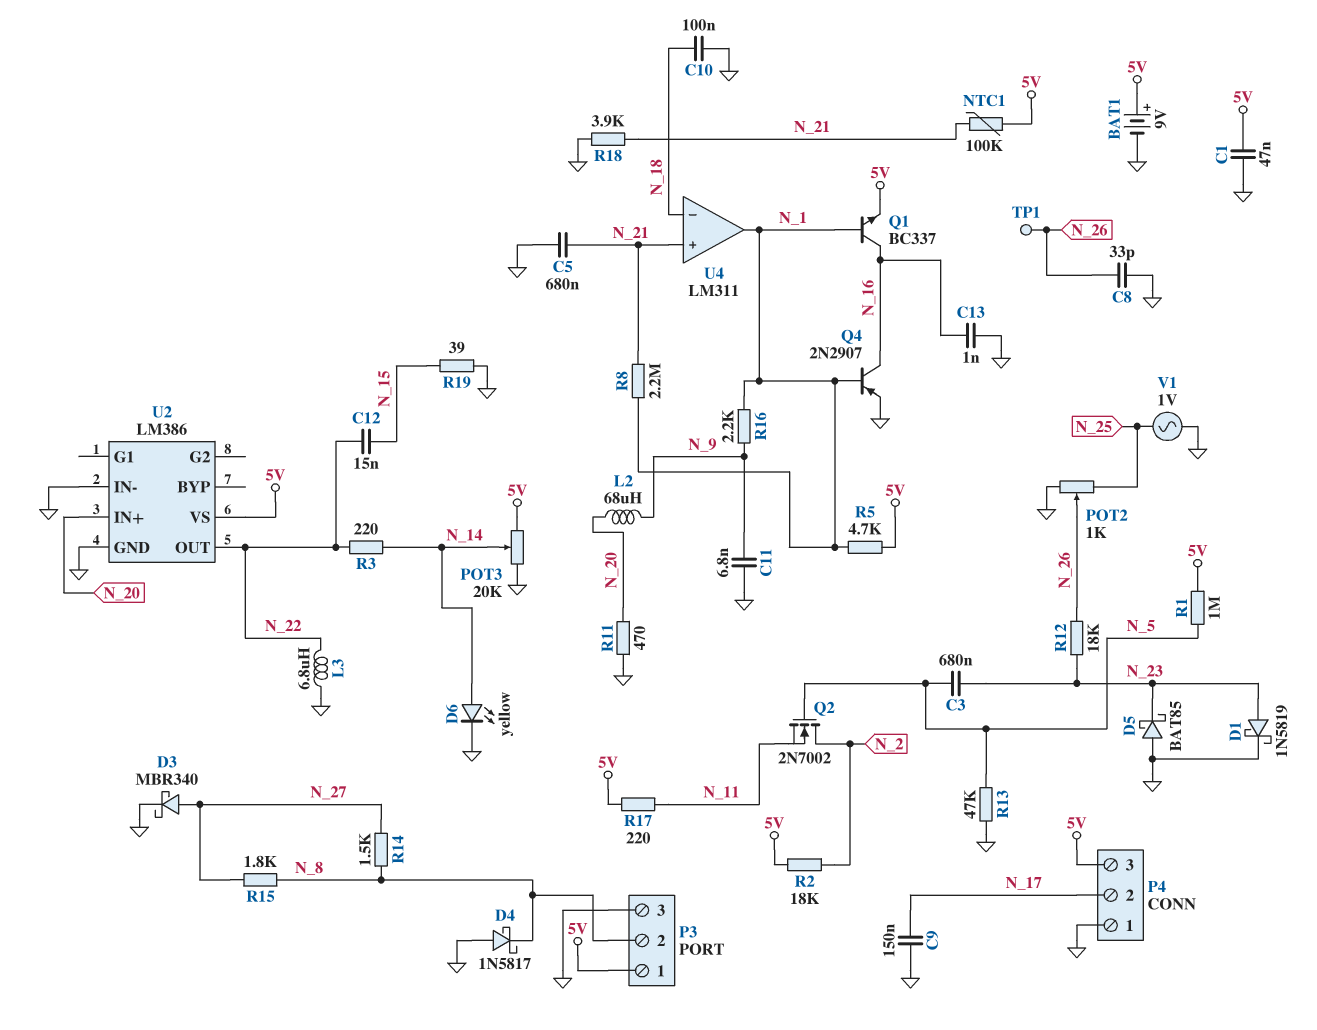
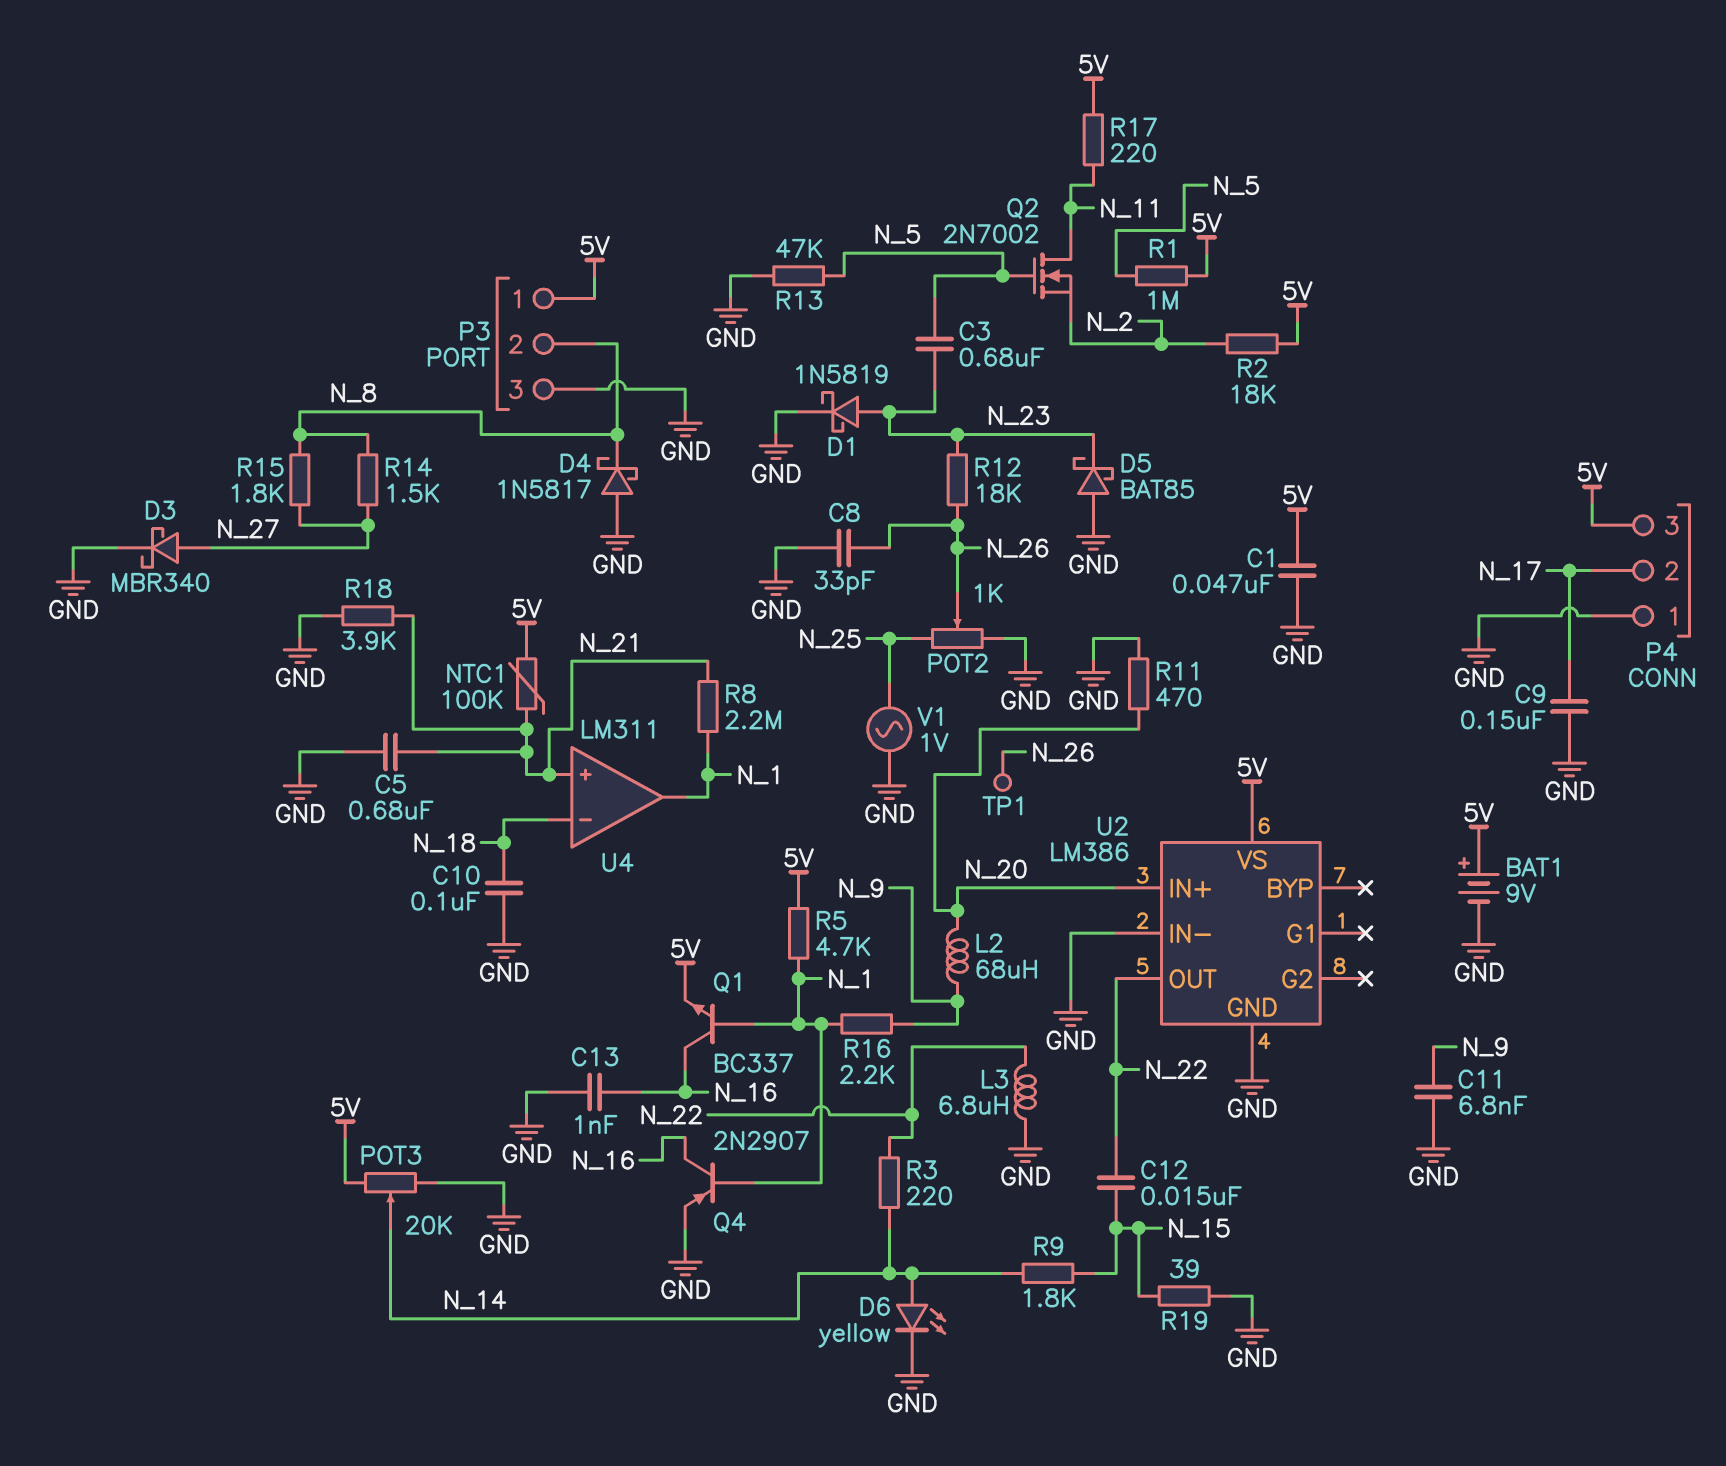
Q2: NMOS 2N7002 (G N_5, D N_2, S N_11) -> NMOS 2N7002 (G N_5, D N_11, S N_2)
R9: none -> 1.8k (N_14, N_15)

